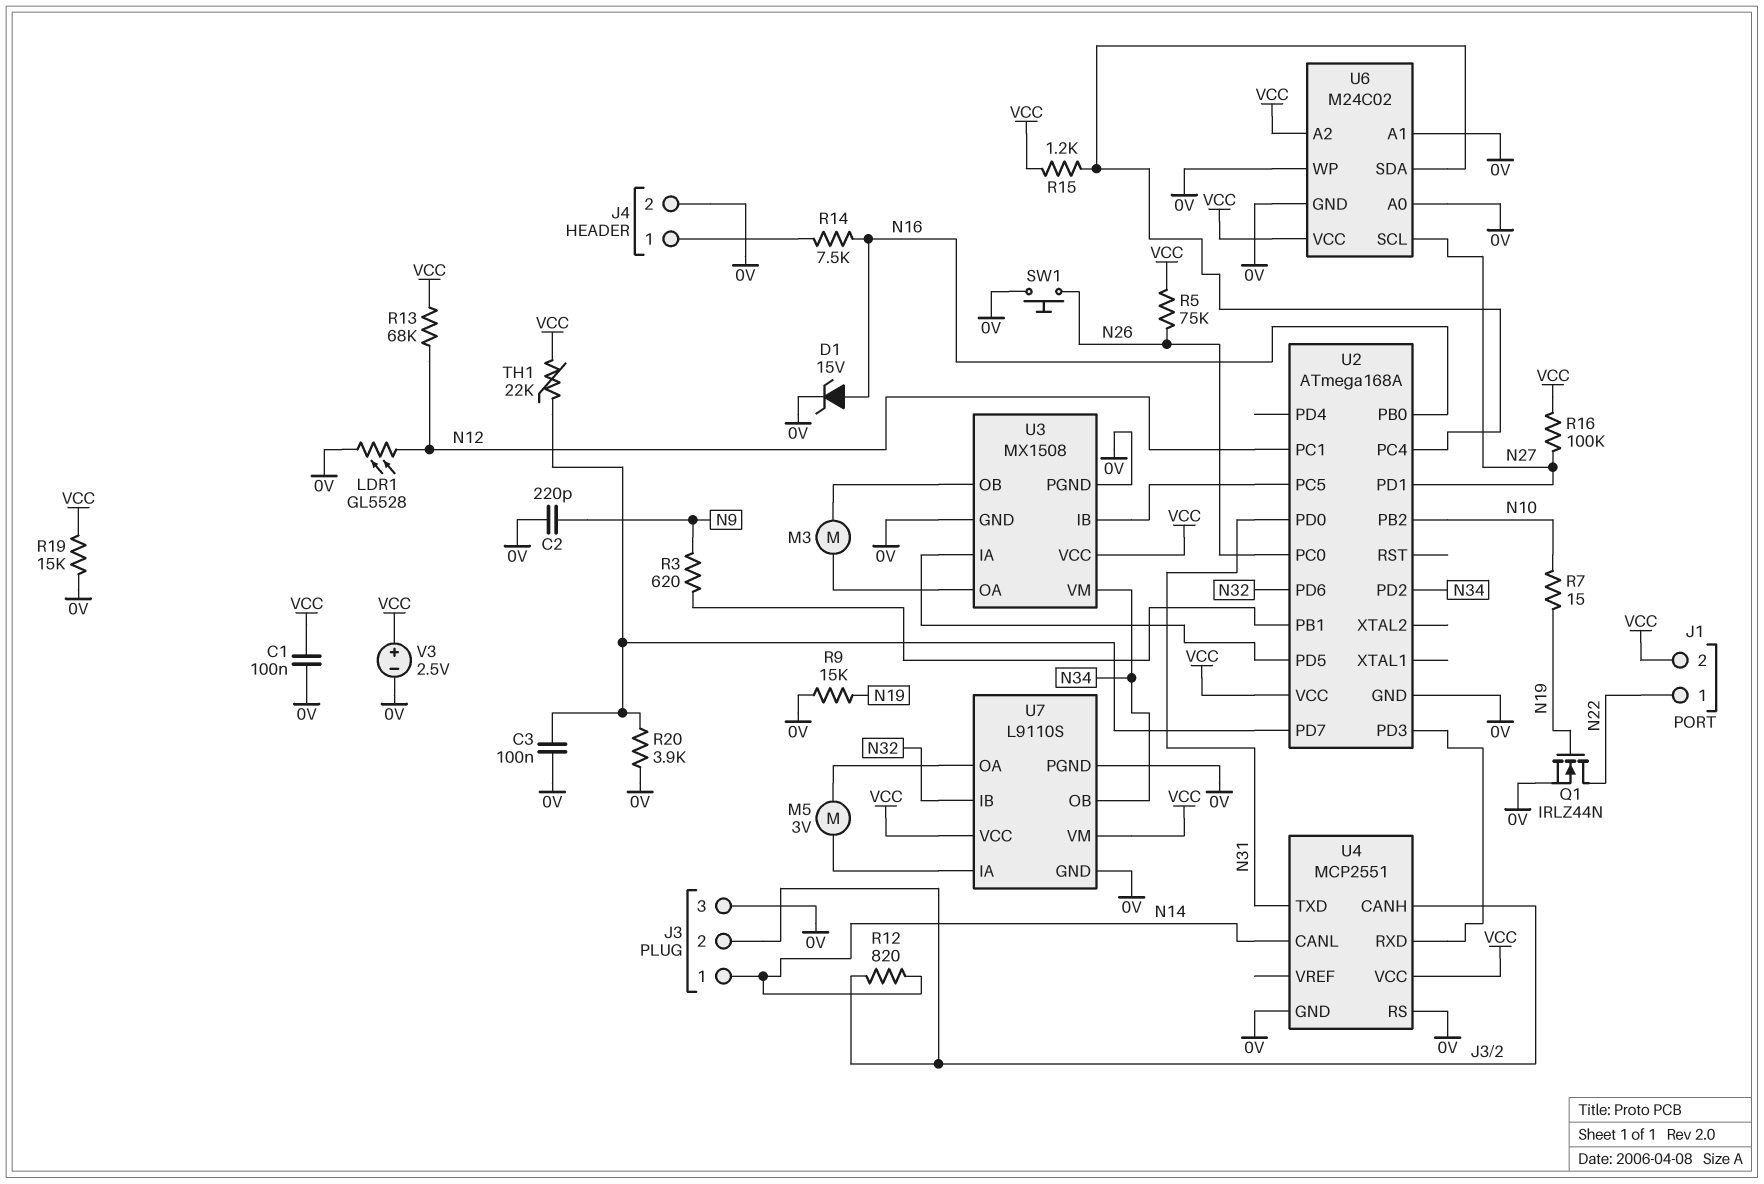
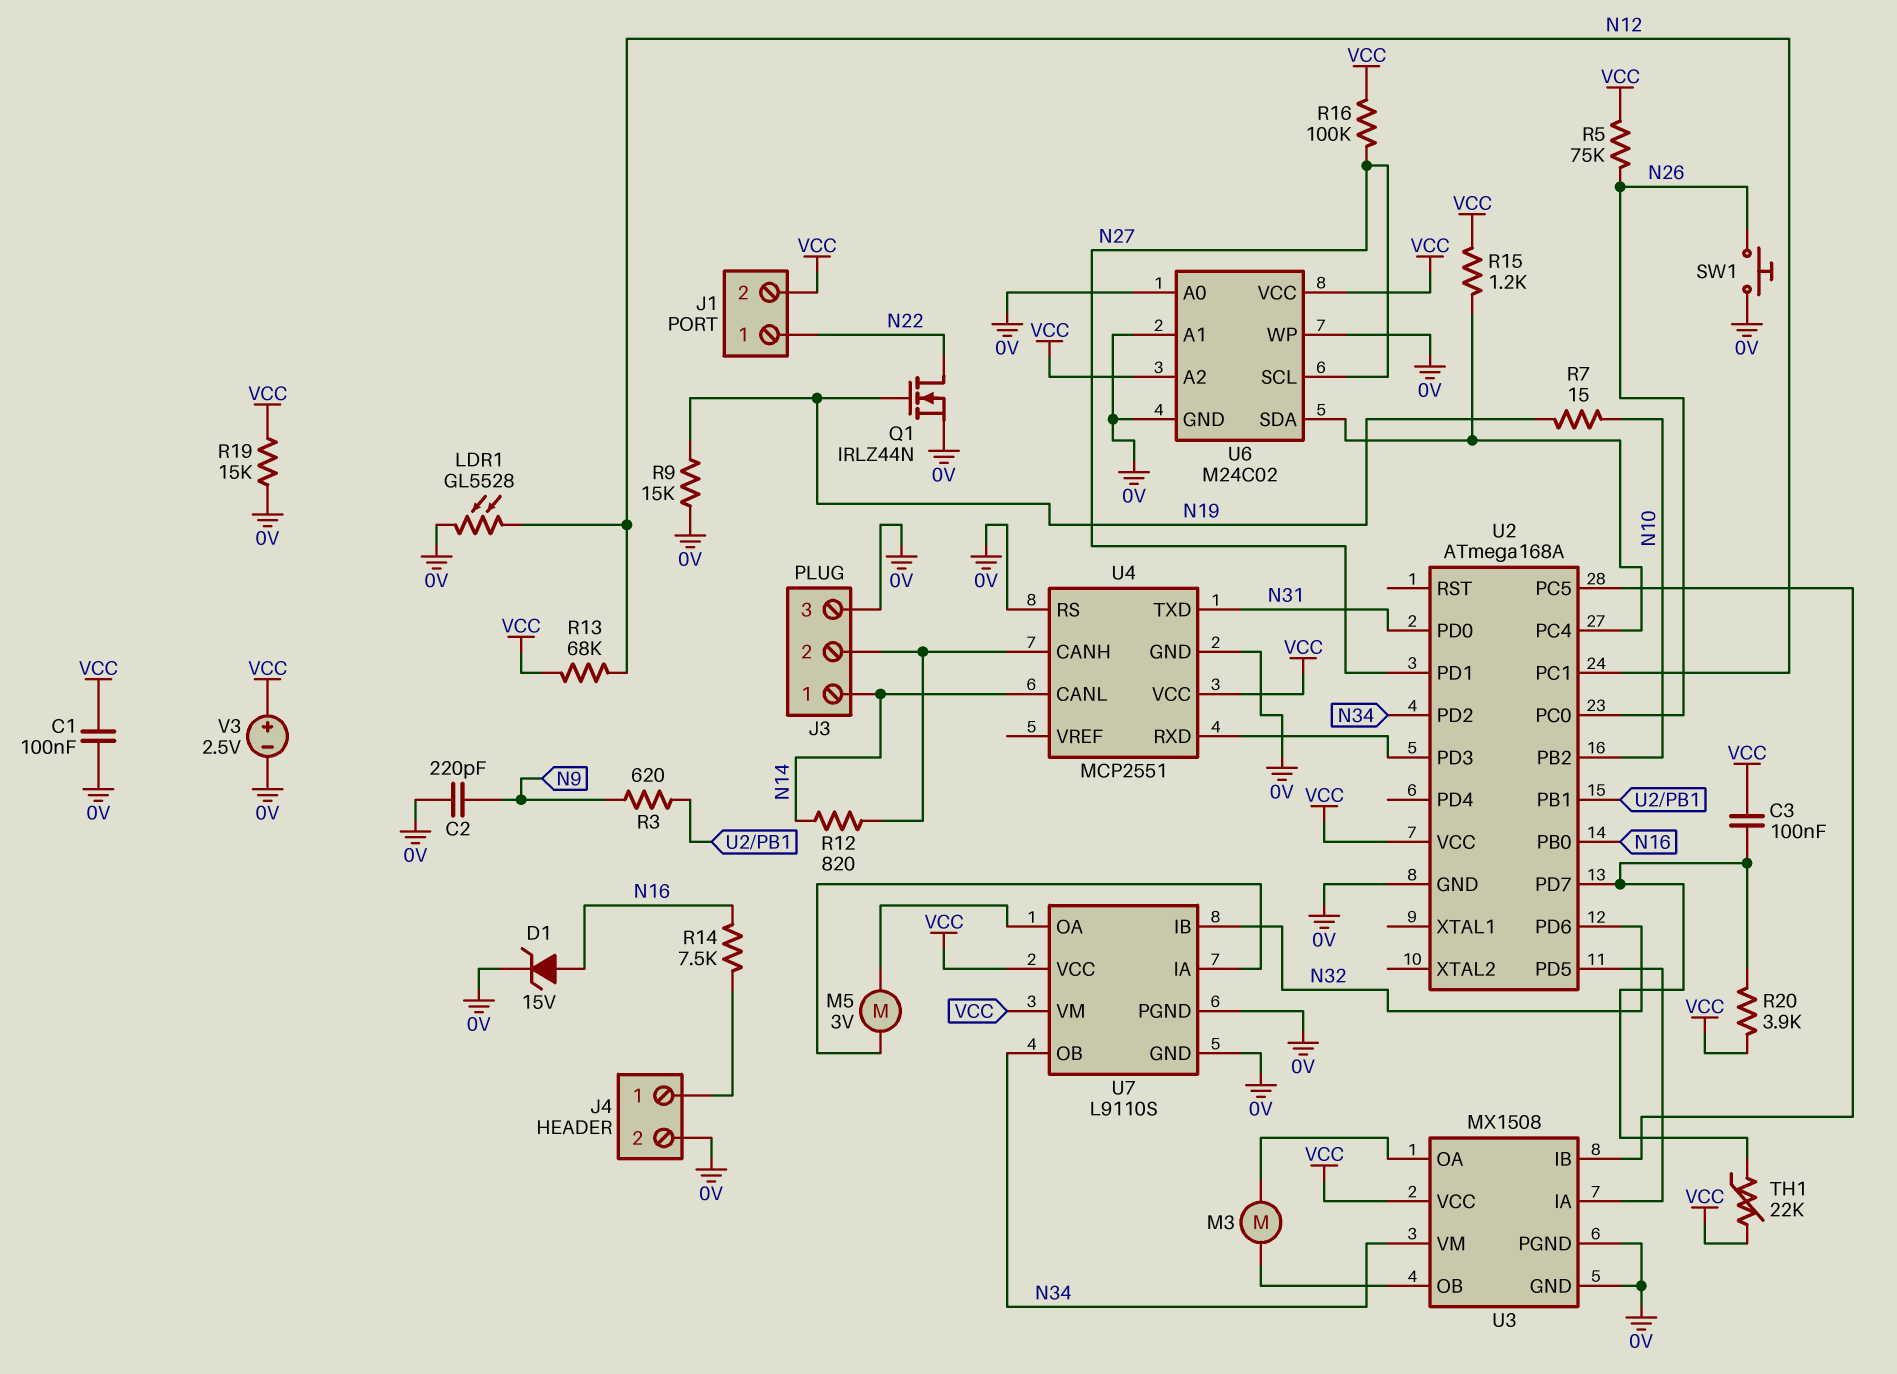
C3: 100nF (0V, U2/PD7) -> 100nF (U2/PD7, VCC)
R20: 3.9k (0V, U2/PD7) -> 3.9k (U2/PD7, VCC)

